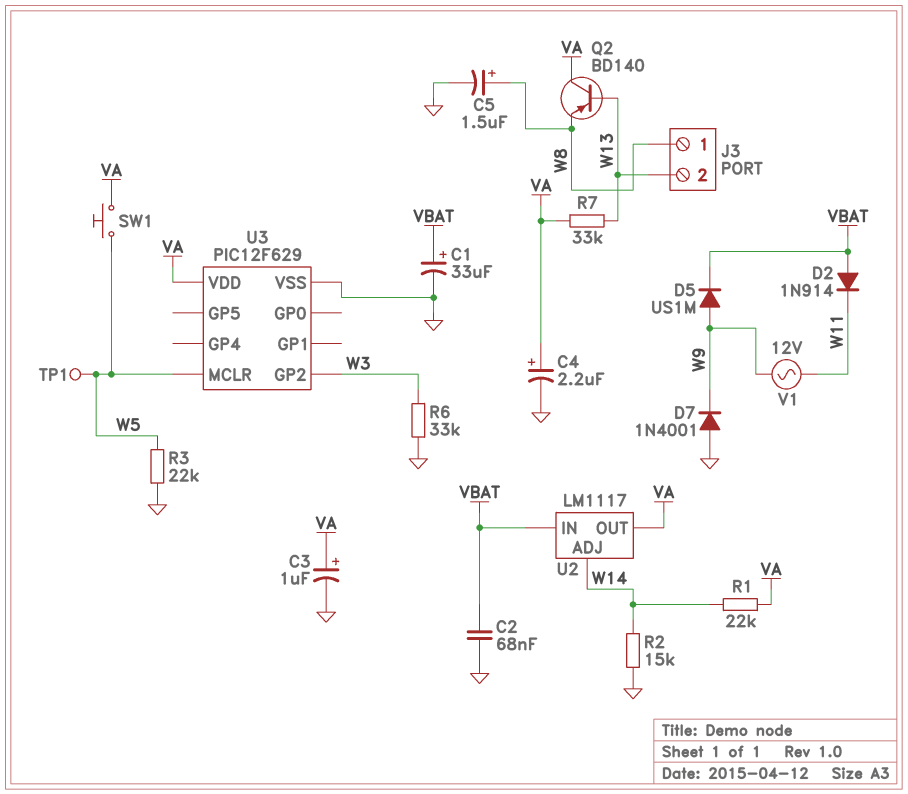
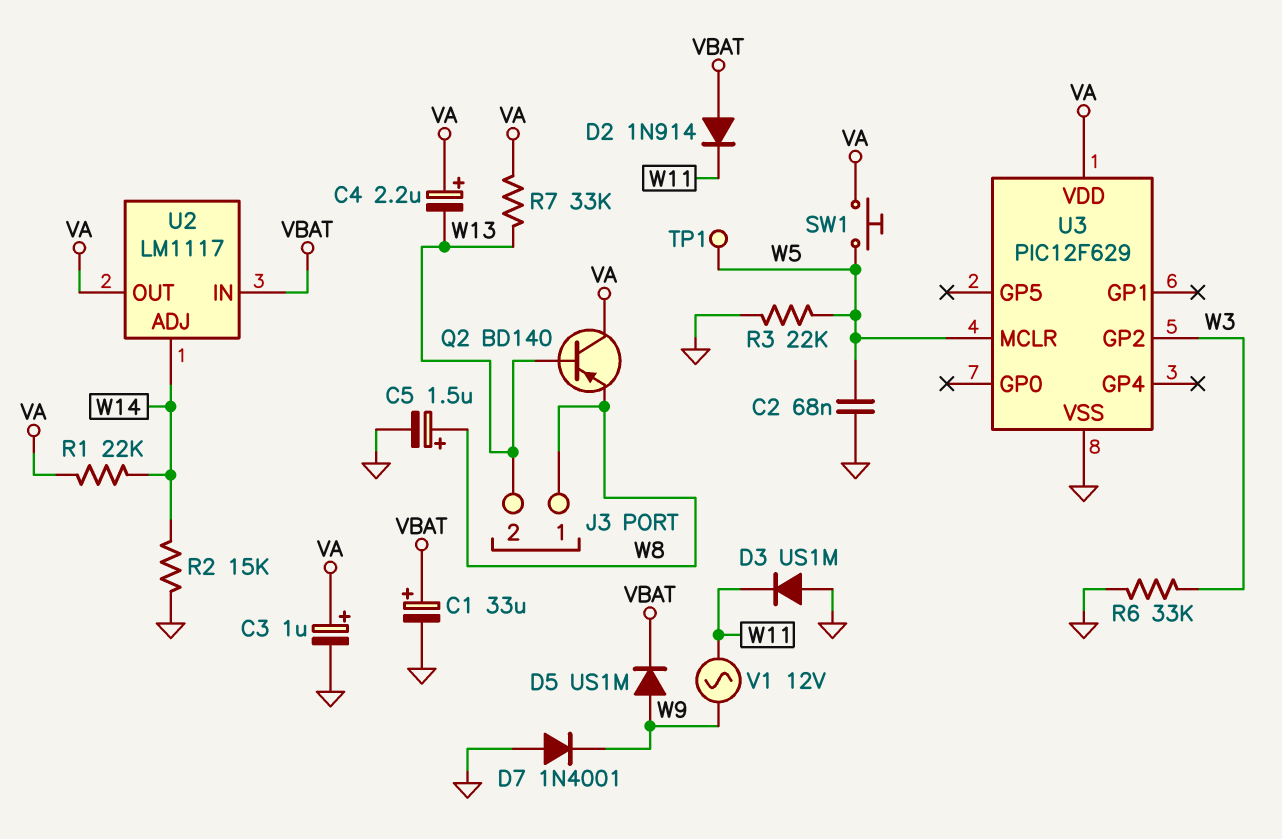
C2: 68nF (GND, VBAT) -> 68nF (GND, W5)
C4: 2.2uF (plus VA, minus GND) -> 2.2uF (plus VA, minus W13)
D3: none -> diode US1M (A GND, K W11)

